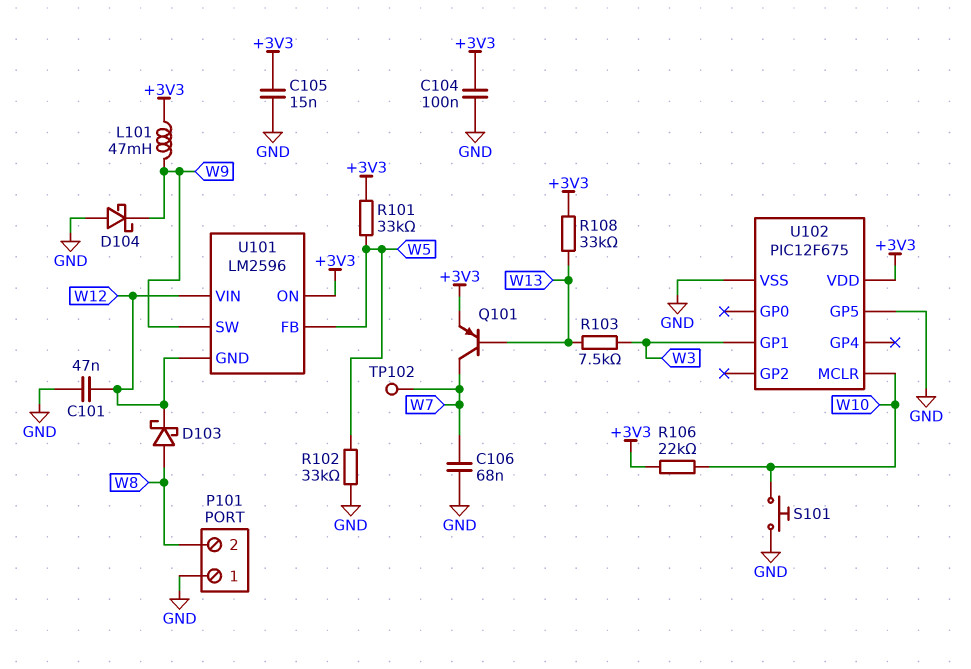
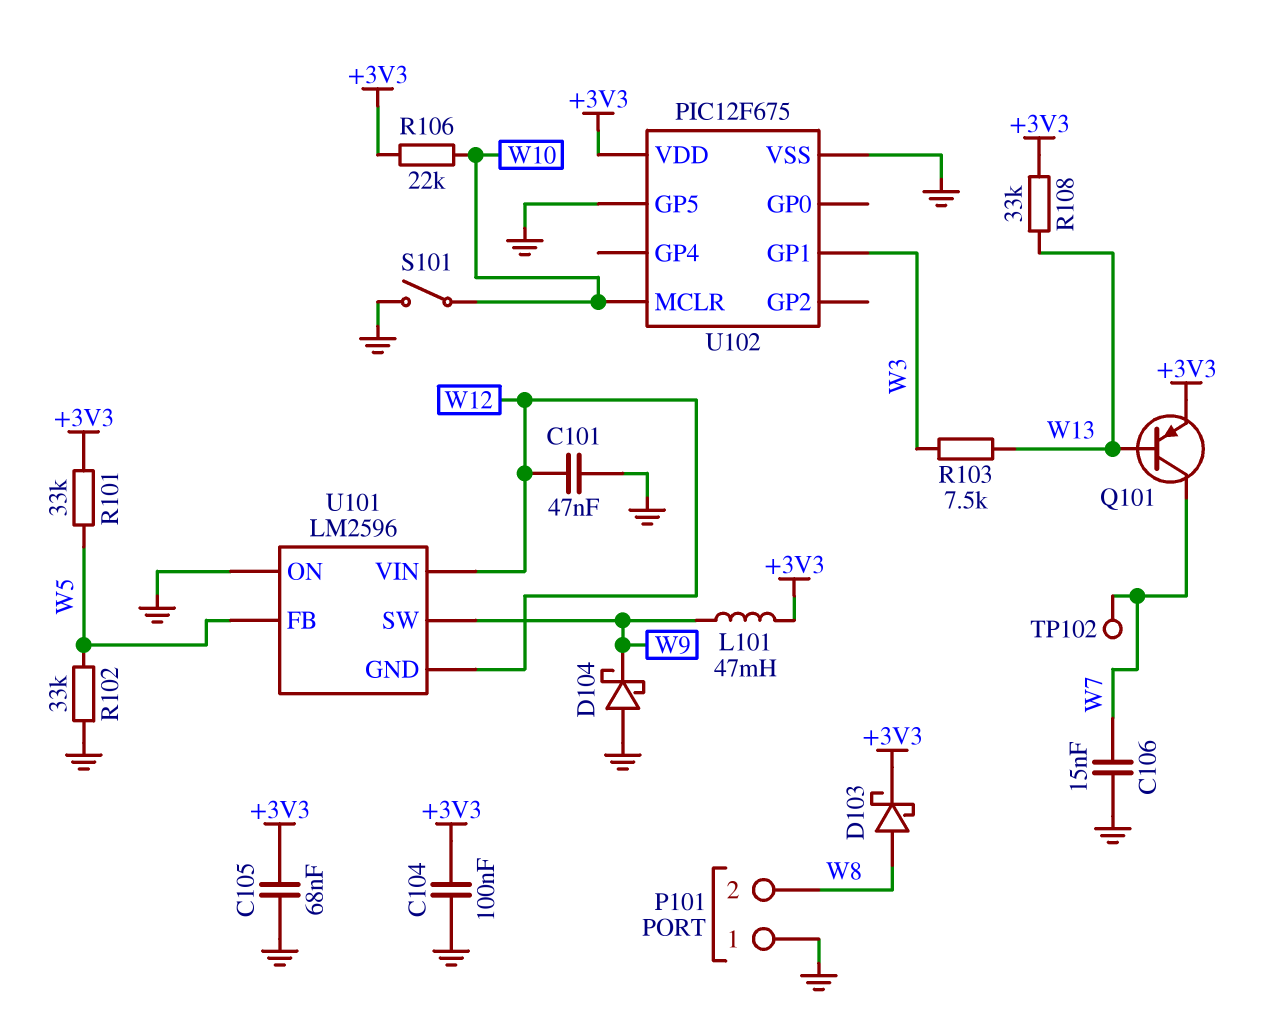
C105: 15nF (+3V3, GND) -> 68nF (+3V3, GND)
C106: 68nF (GND, W7) -> 15nF (GND, W7)
D103: schottky (A W8, K W12) -> schottky (A W8, K +3V3)
S101: button (GND, W10) -> switch (GND, W10)
U101 pin ON: +3V3 -> GND

